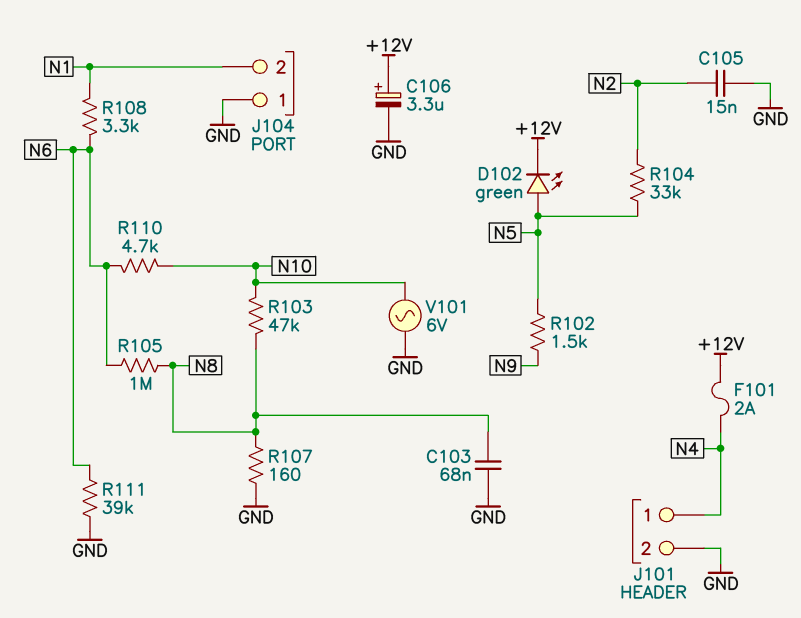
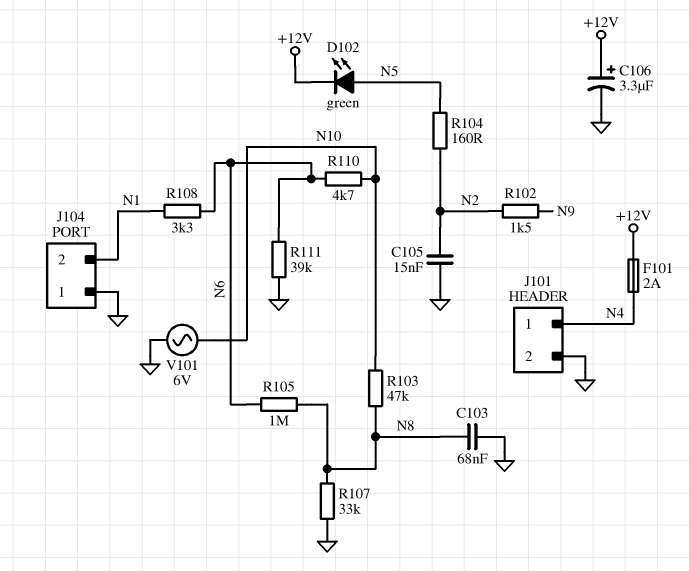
R102: 1.5k (N5, N9) -> 1.5k (N2, N9)
R104: 33k (N2, N5) -> 160 (N2, N5)
R107: 160 (GND, N8) -> 33k (GND, N8)

